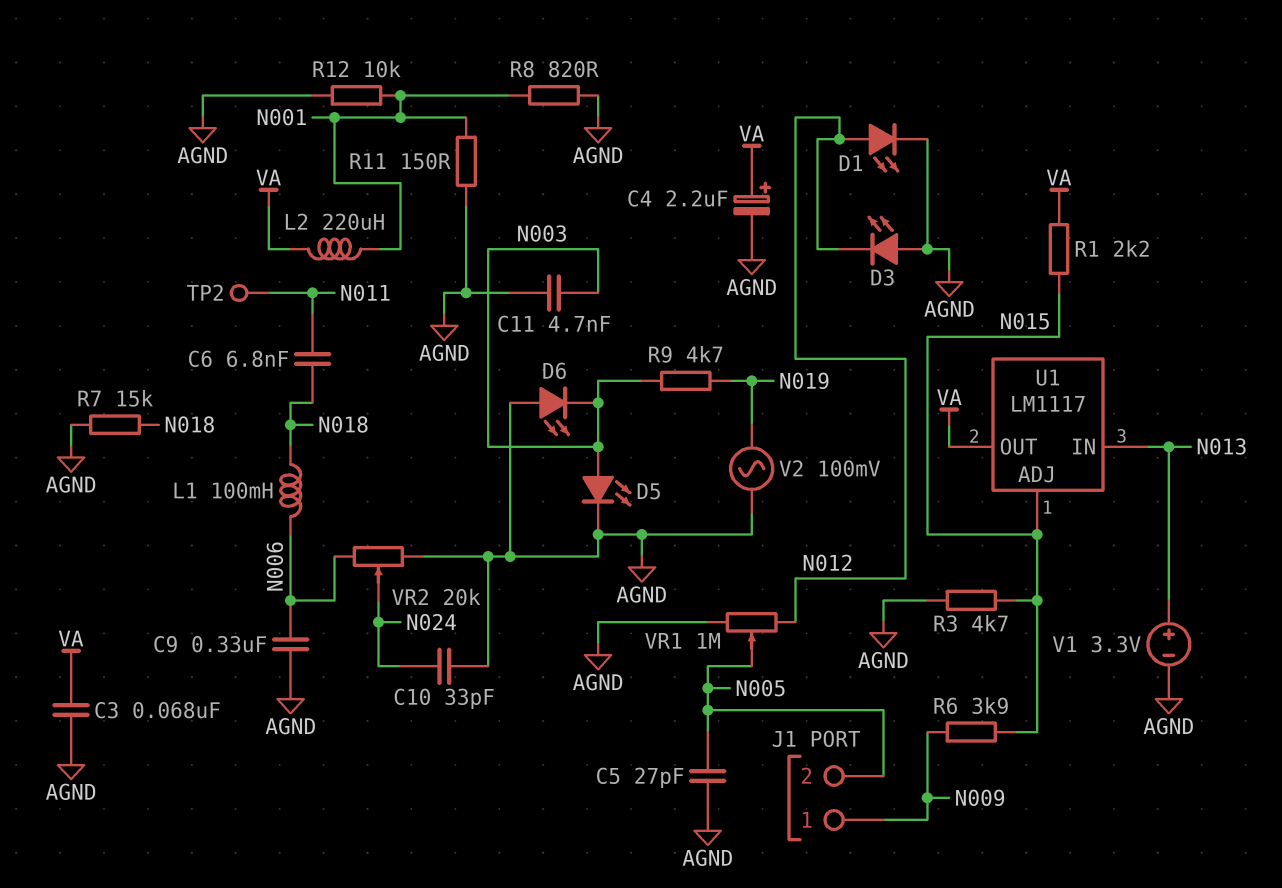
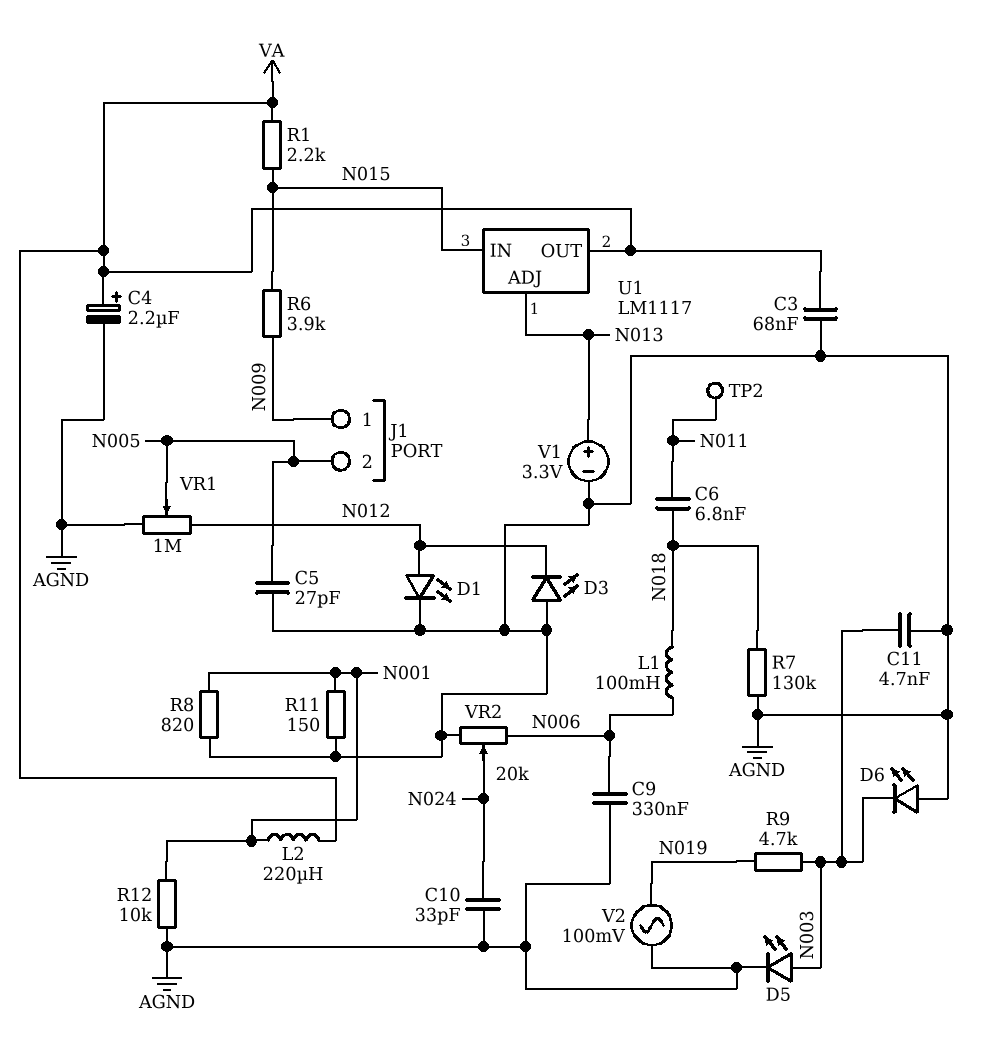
R3: 4.7k (AGND, N015) -> none
R7: 15k (AGND, N018) -> 130k (AGND, N018)
U1 pin ADJ: N015 -> N013
U1 pin IN: N013 -> N015

